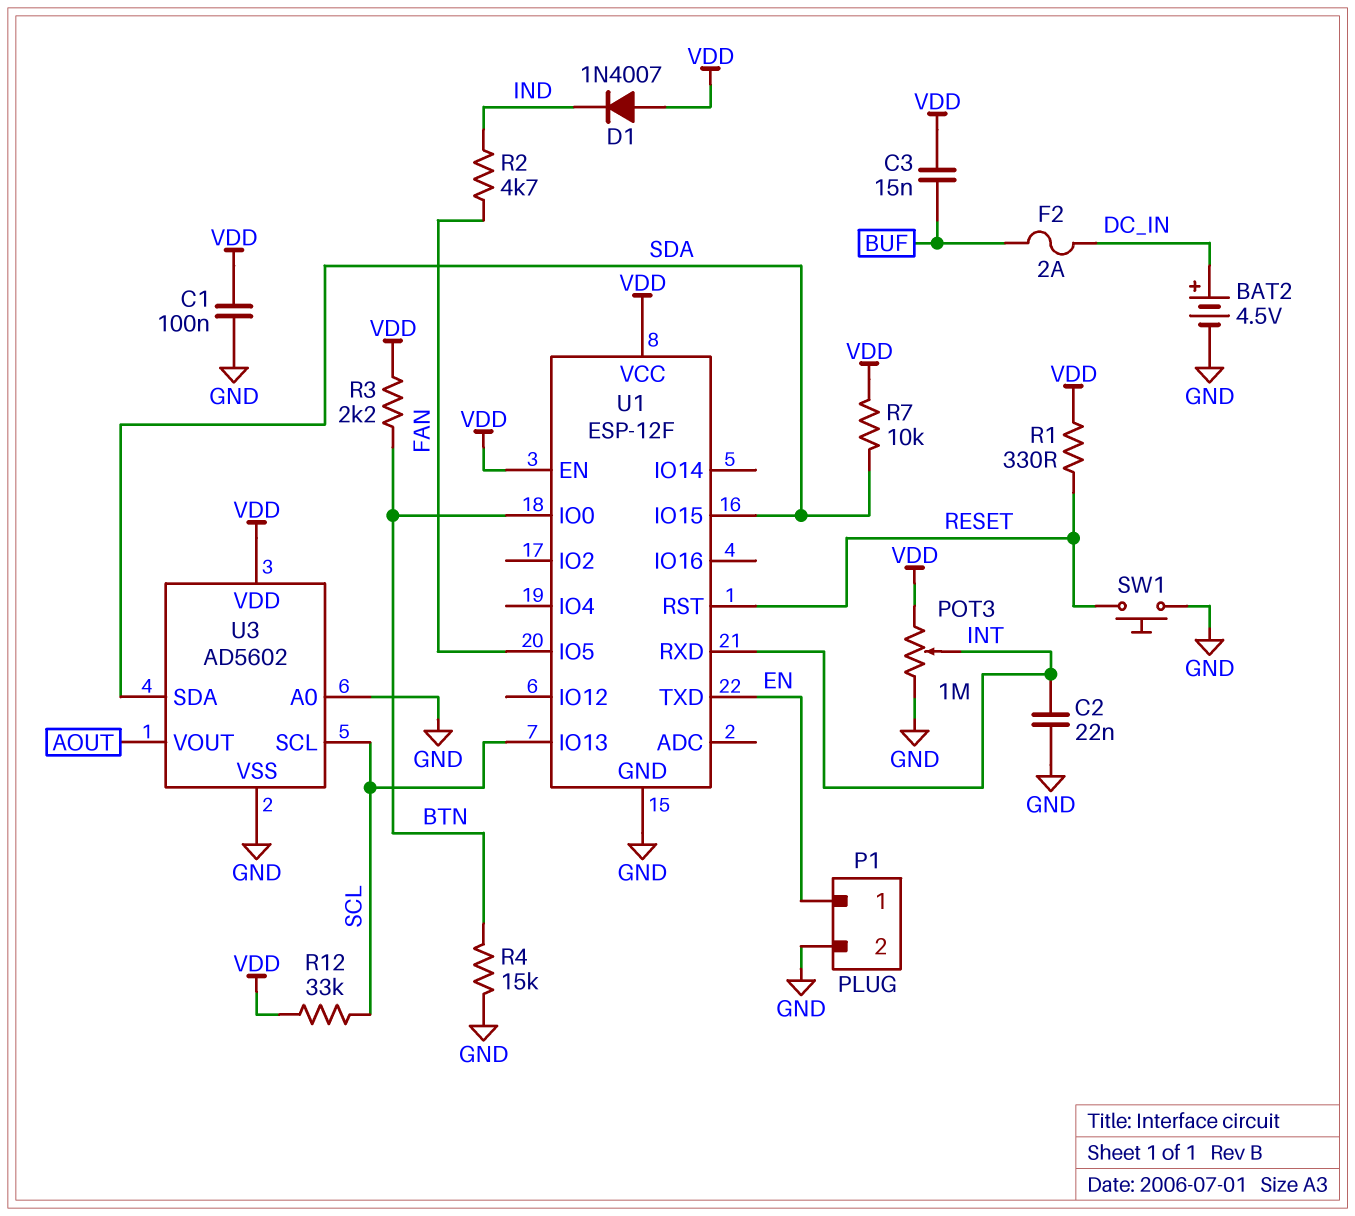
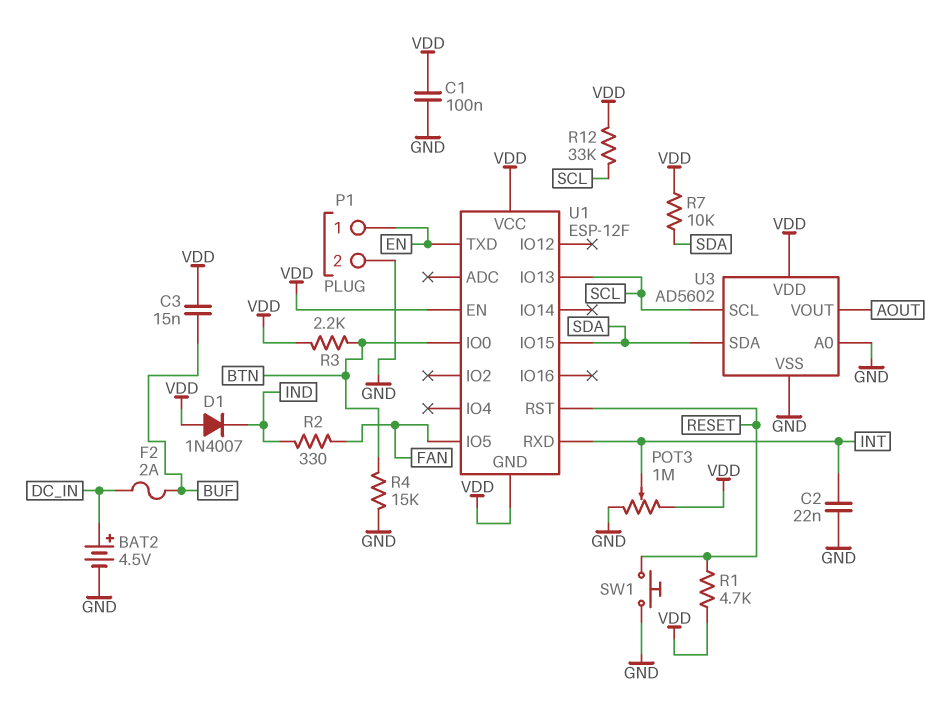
R1: 330 (RESET, VDD) -> 4.7k (RESET, VDD)
R2: 4.7k (FAN, IND) -> 330 (FAN, IND)
U1 pin GND: GND -> VDD

